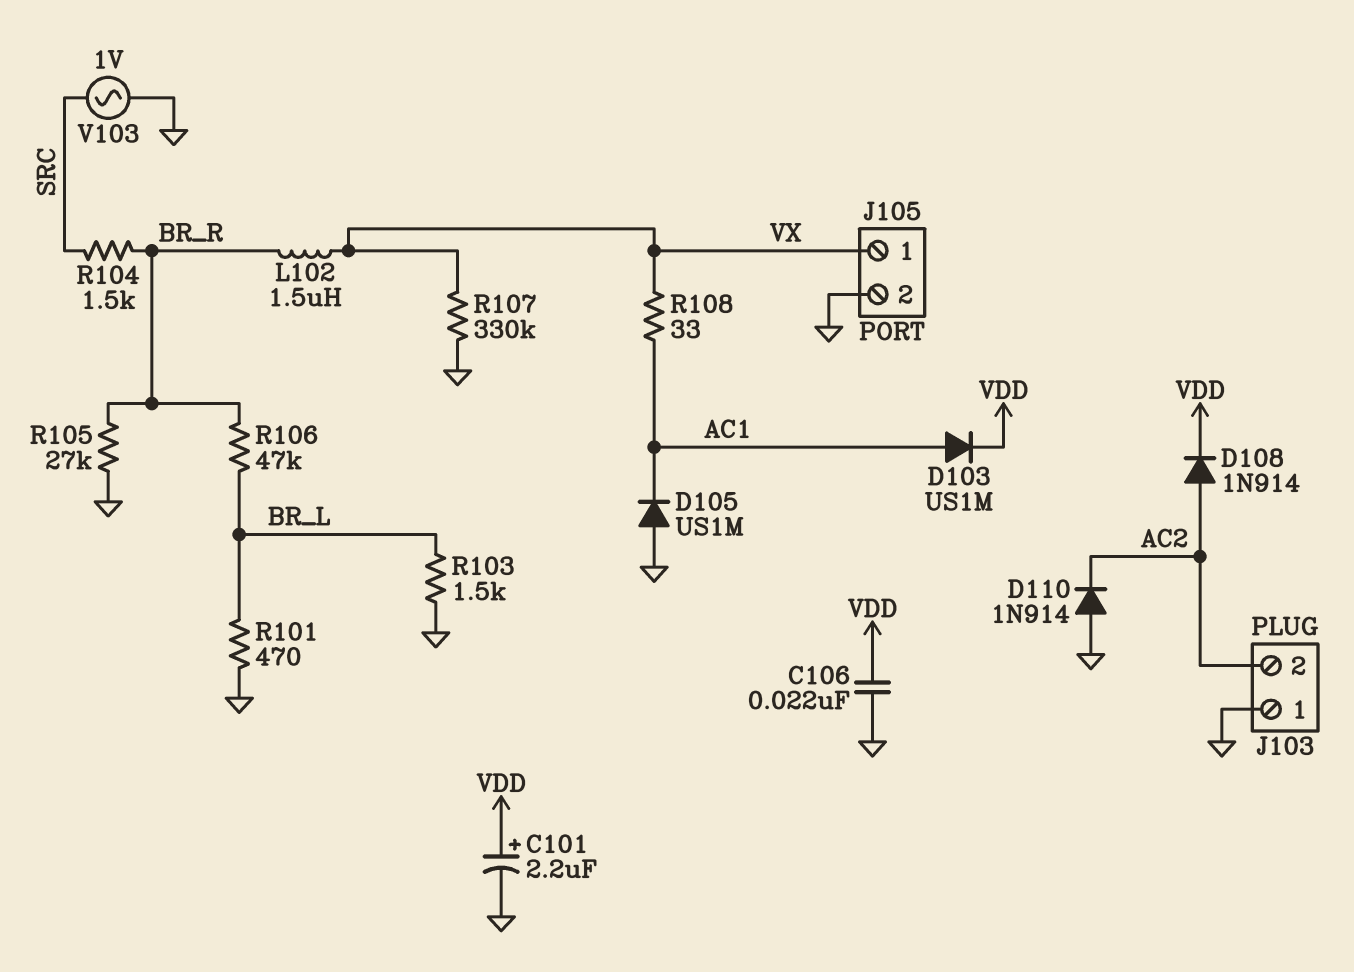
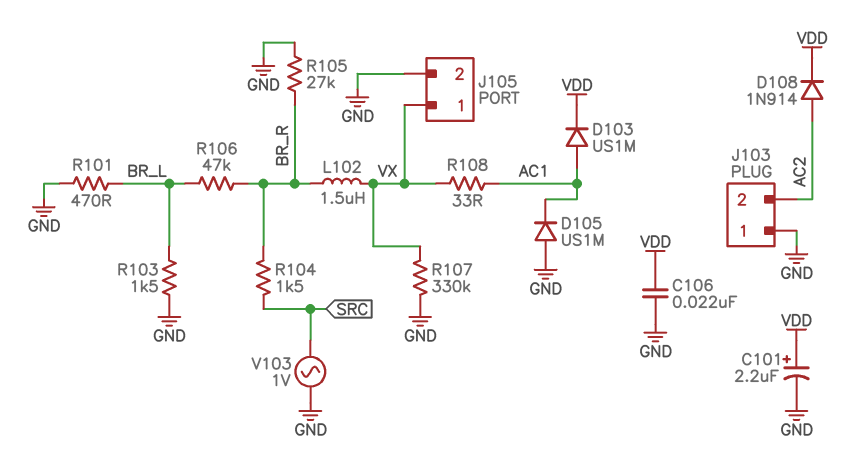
D110: diode 1N914 (A GND, K AC2) -> none

